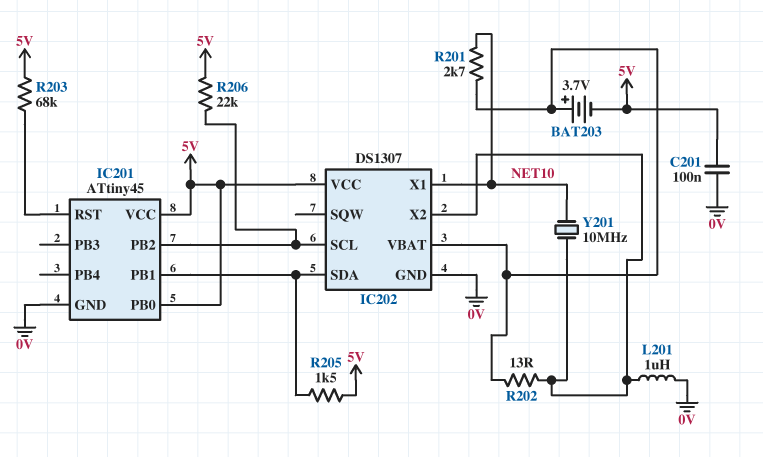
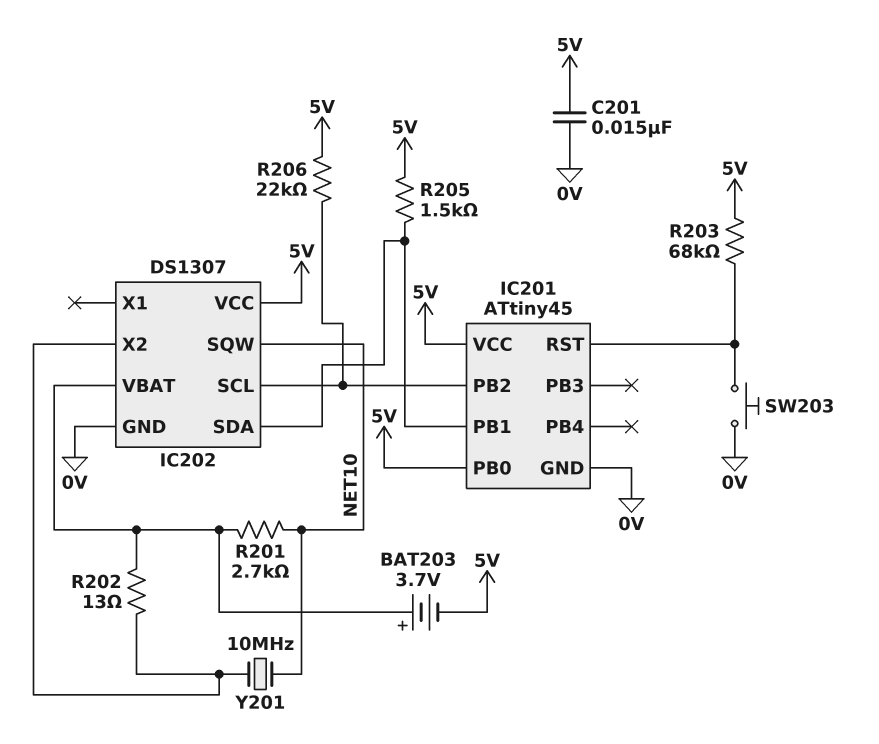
C201: 100nF (0V, 5V) -> 15nF (0V, 5V)
IC202 pin SQW: none -> NET10
IC202 pin X1: NET10 -> none
L201: 1uH (0V, IC202/X2) -> none
SW203: none -> button (0V, IC201/RST)

